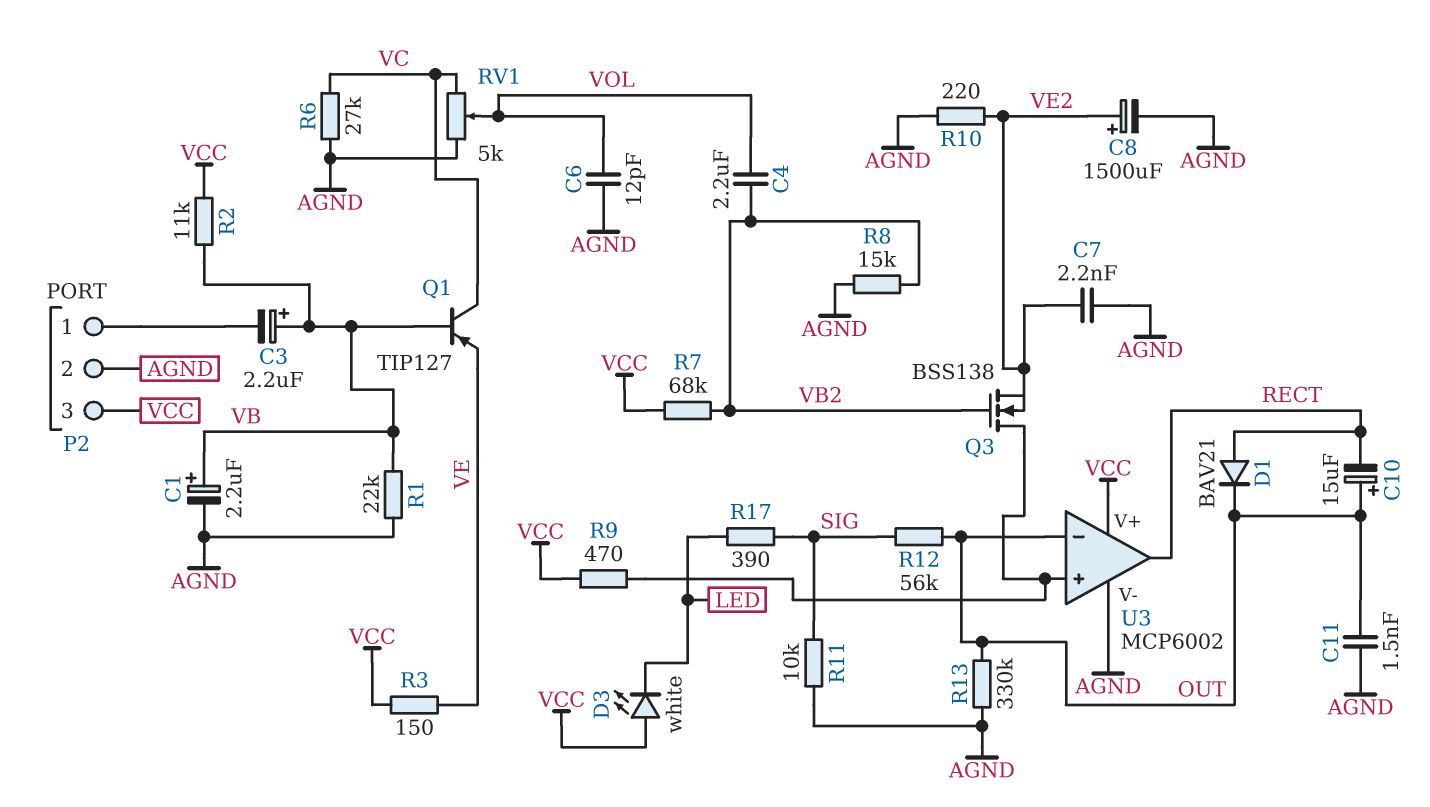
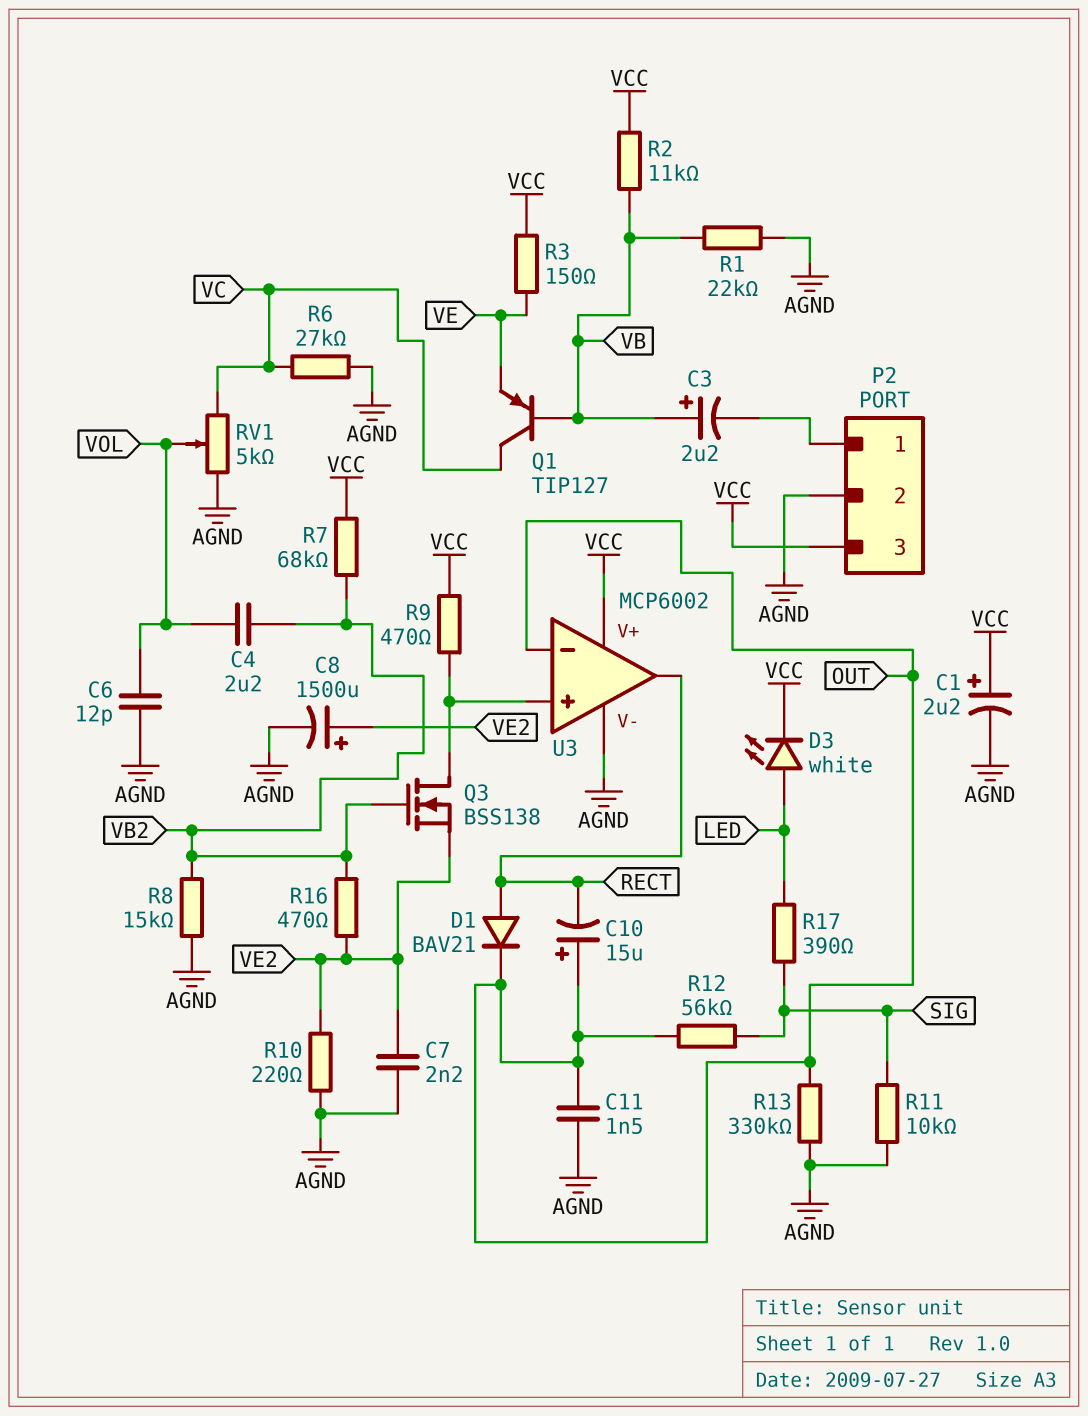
C1: 2.2uF (plus VB, minus AGND) -> 2.2uF (plus VCC, minus AGND)
D3: LED white (A VCC, K LED) -> LED white (A LED, K VCC)
R16: none -> 470 (VB2, VE2)

